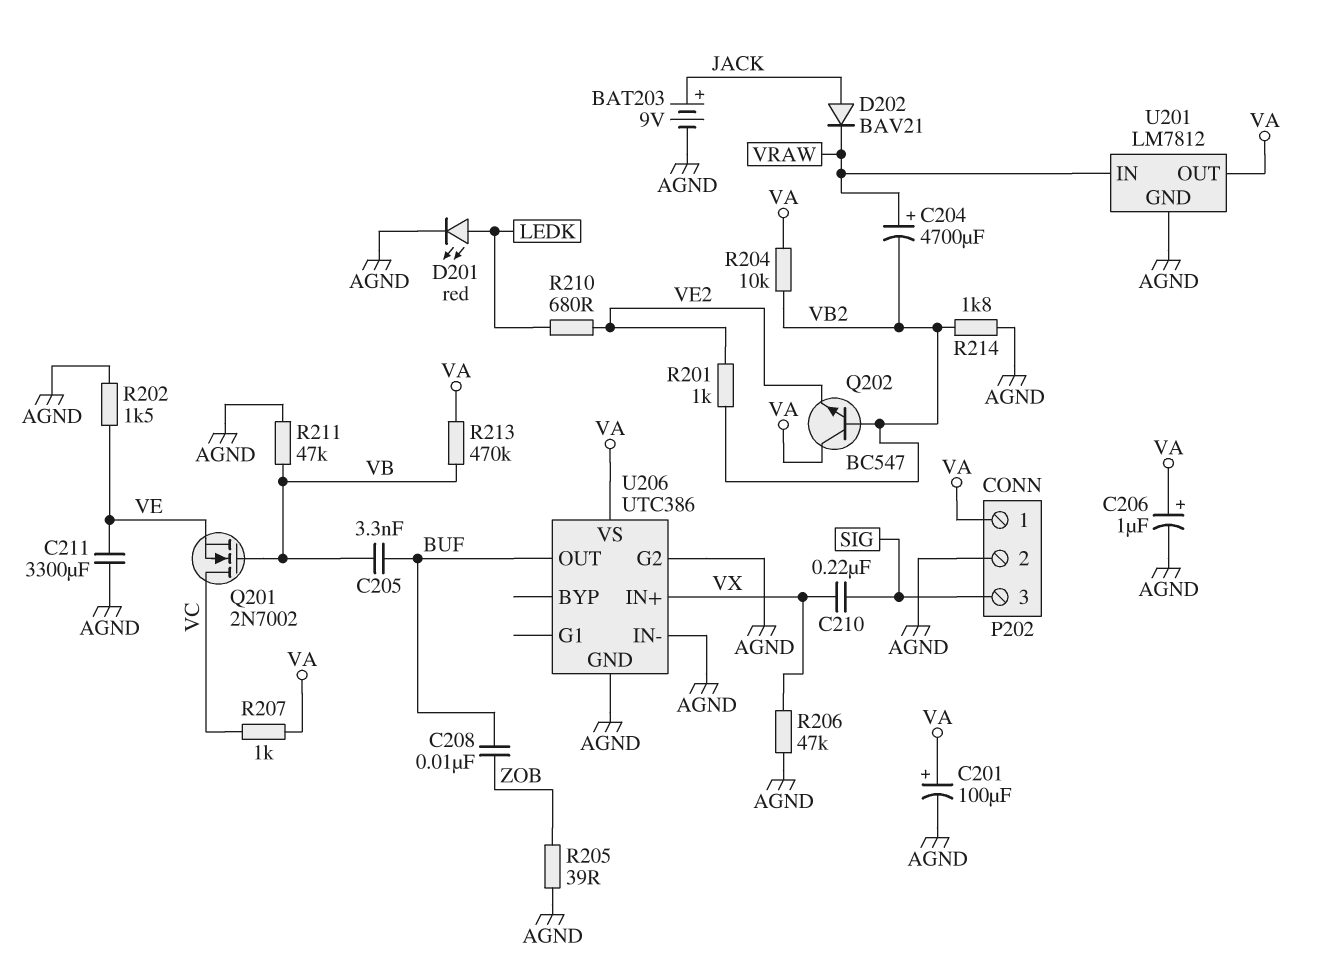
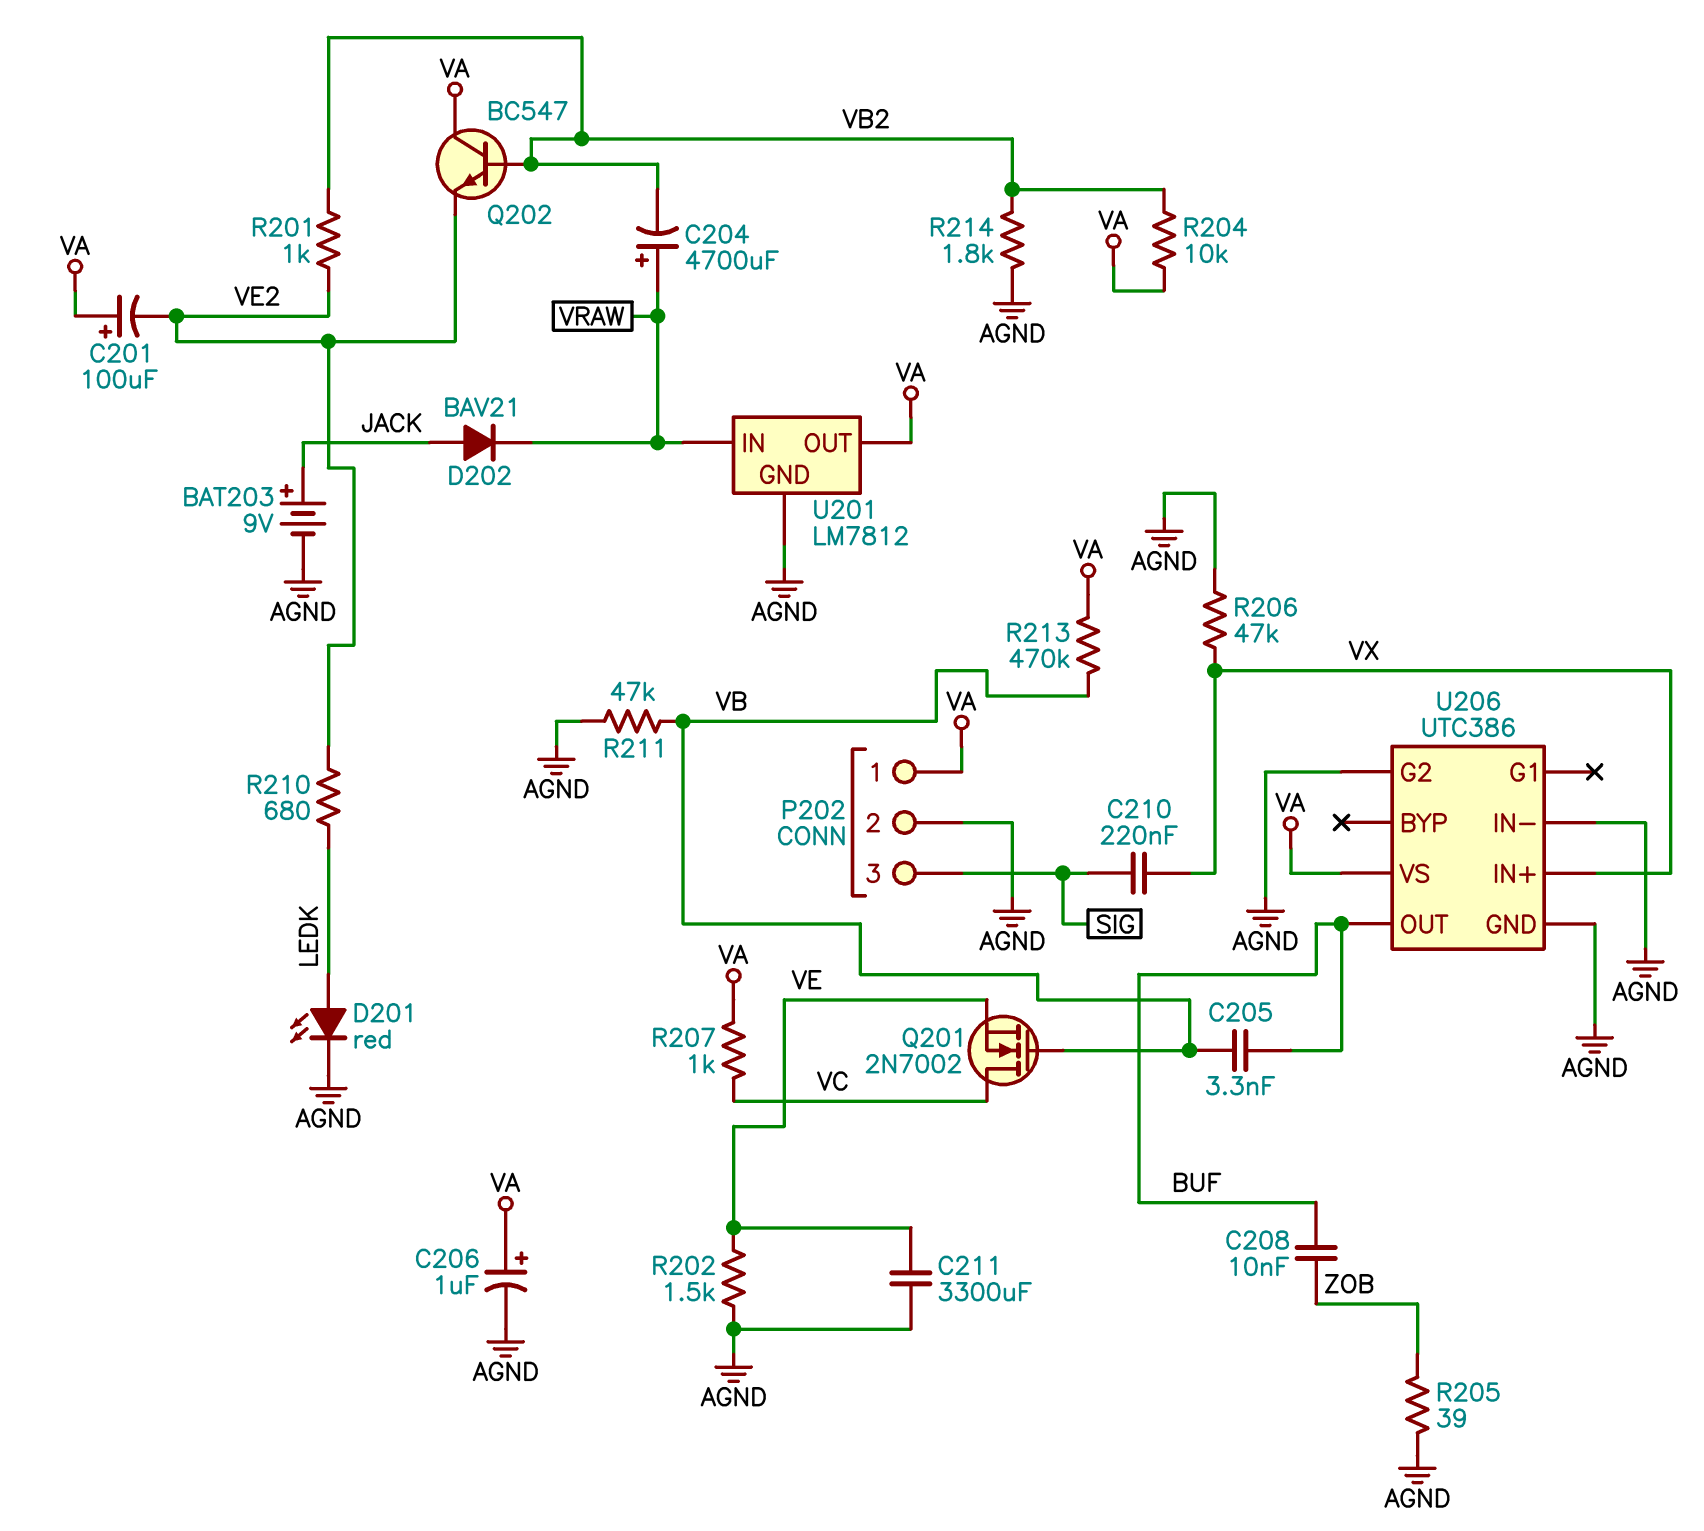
C201: 100uF (plus VA, minus AGND) -> 100uF (plus VA, minus VE2)

